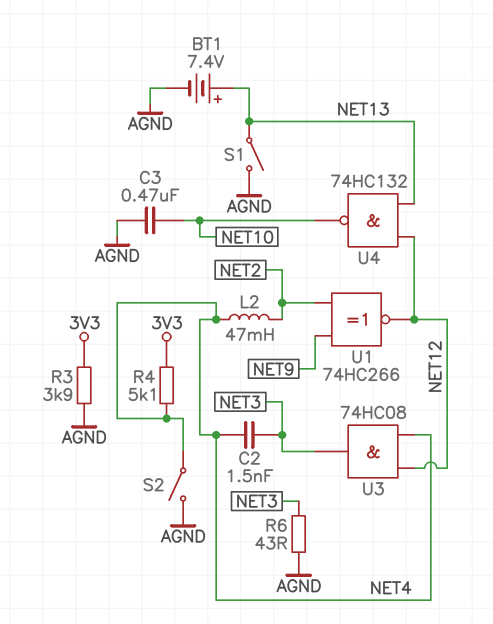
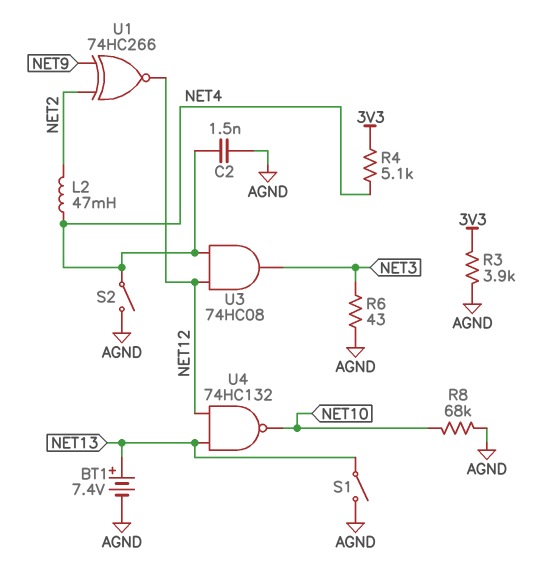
C2: 1.5nF (NET3, NET4) -> 1.5nF (AGND, NET4)
C3: 470nF (AGND, NET10) -> none
R8: none -> 68k (AGND, NET10)

